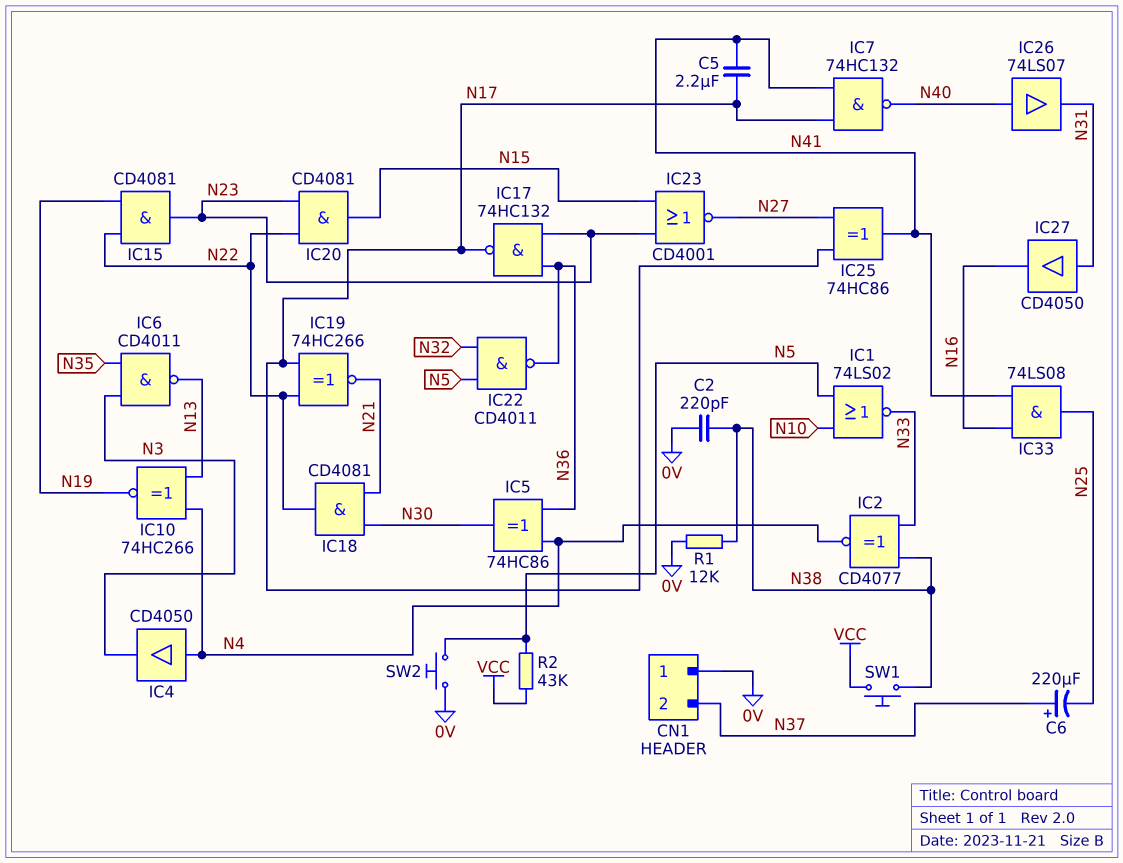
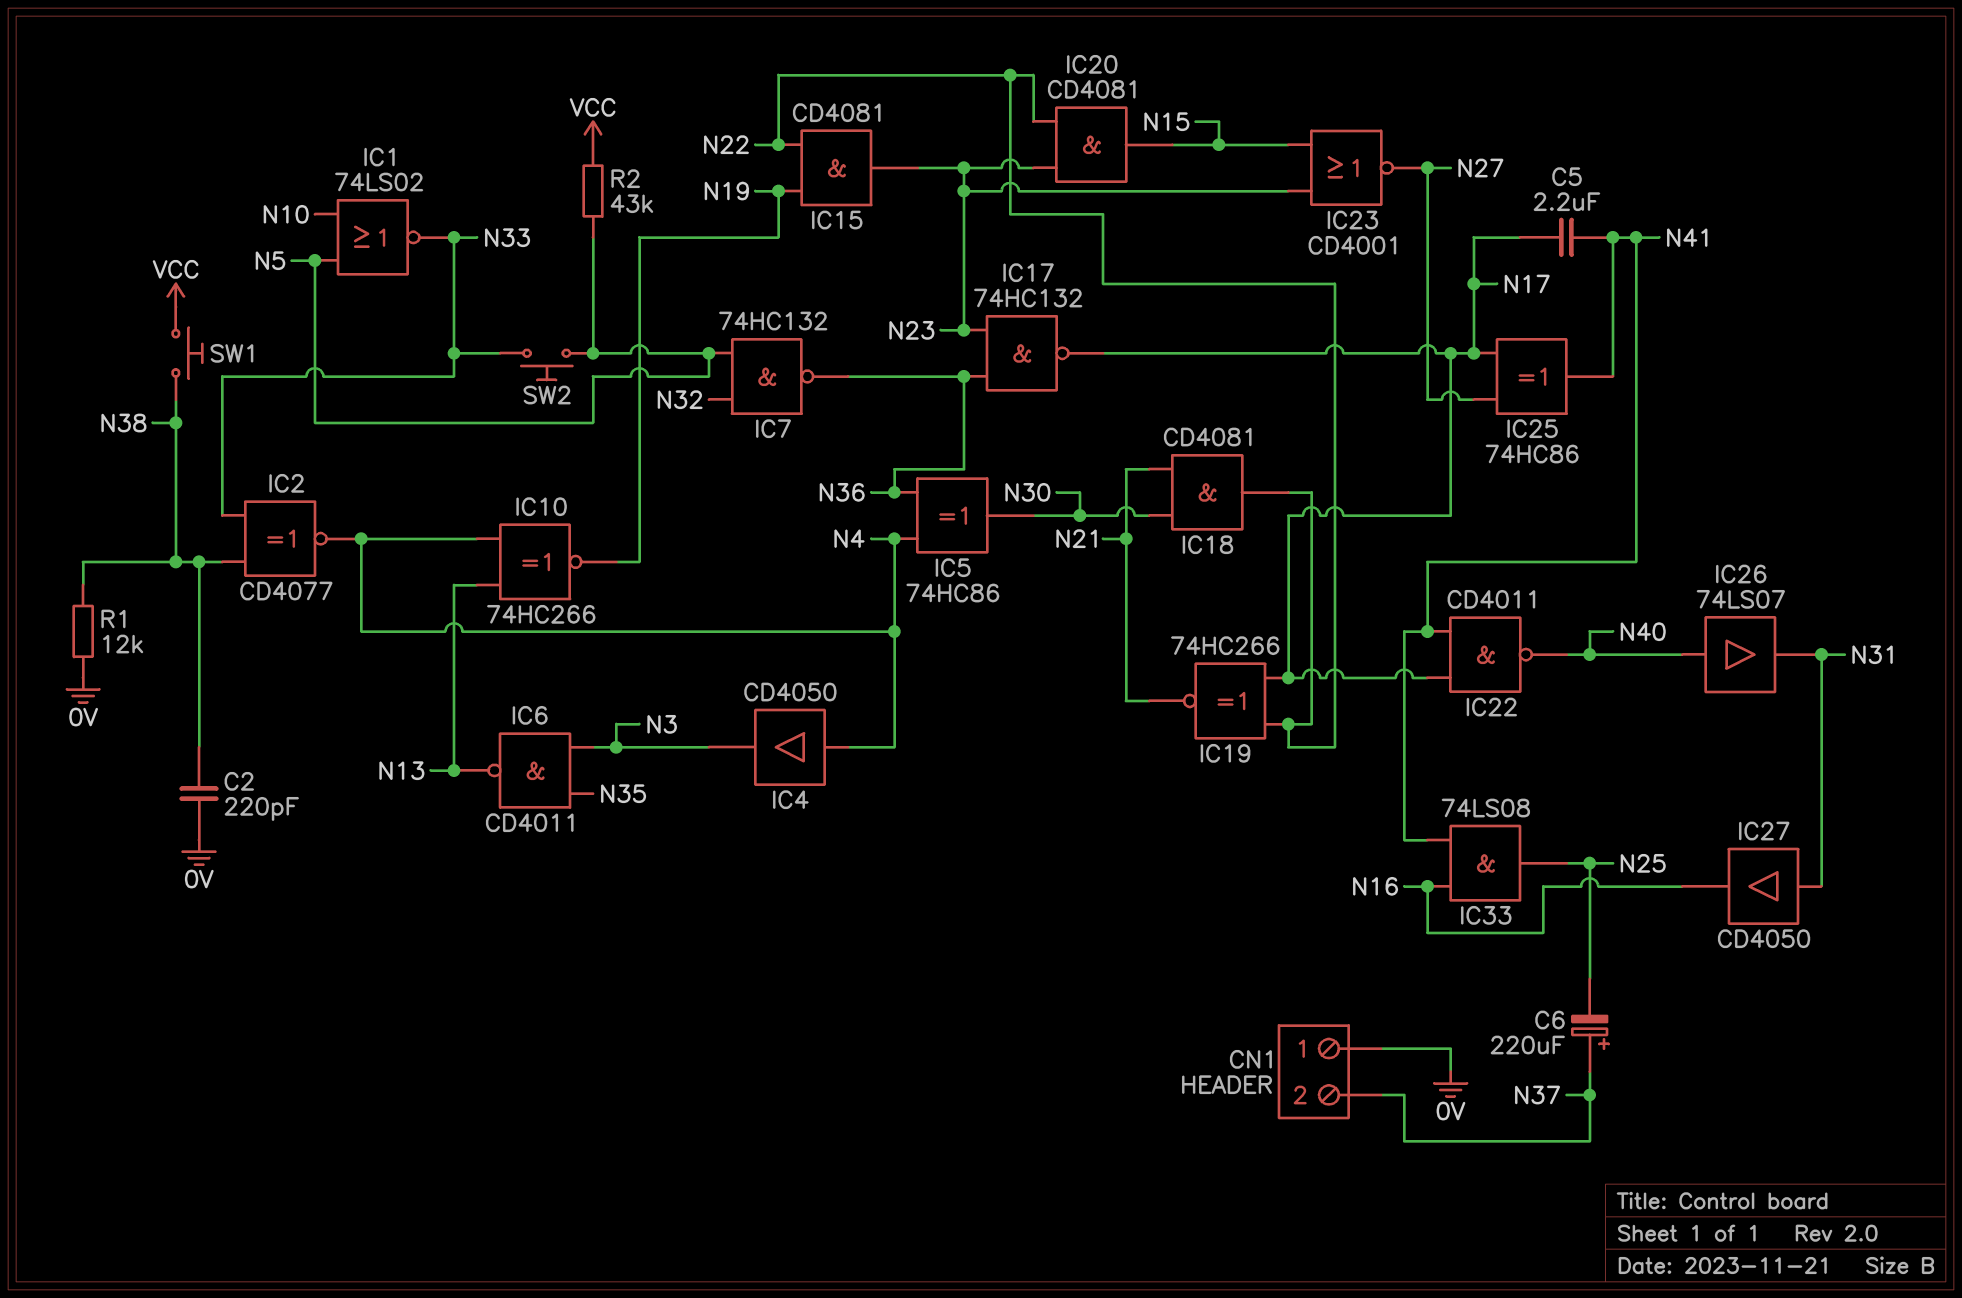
IC7: NAND 74HC132 (in N17, in N41, out N40) -> NAND 74HC132 (in N5, in N32, out N36)
IC22: NAND CD4011 (in N5, in N32, out N36) -> NAND CD4011 (in N17, in N41, out N40)
SW2: button (0V, N5) -> button (N5, N33)

